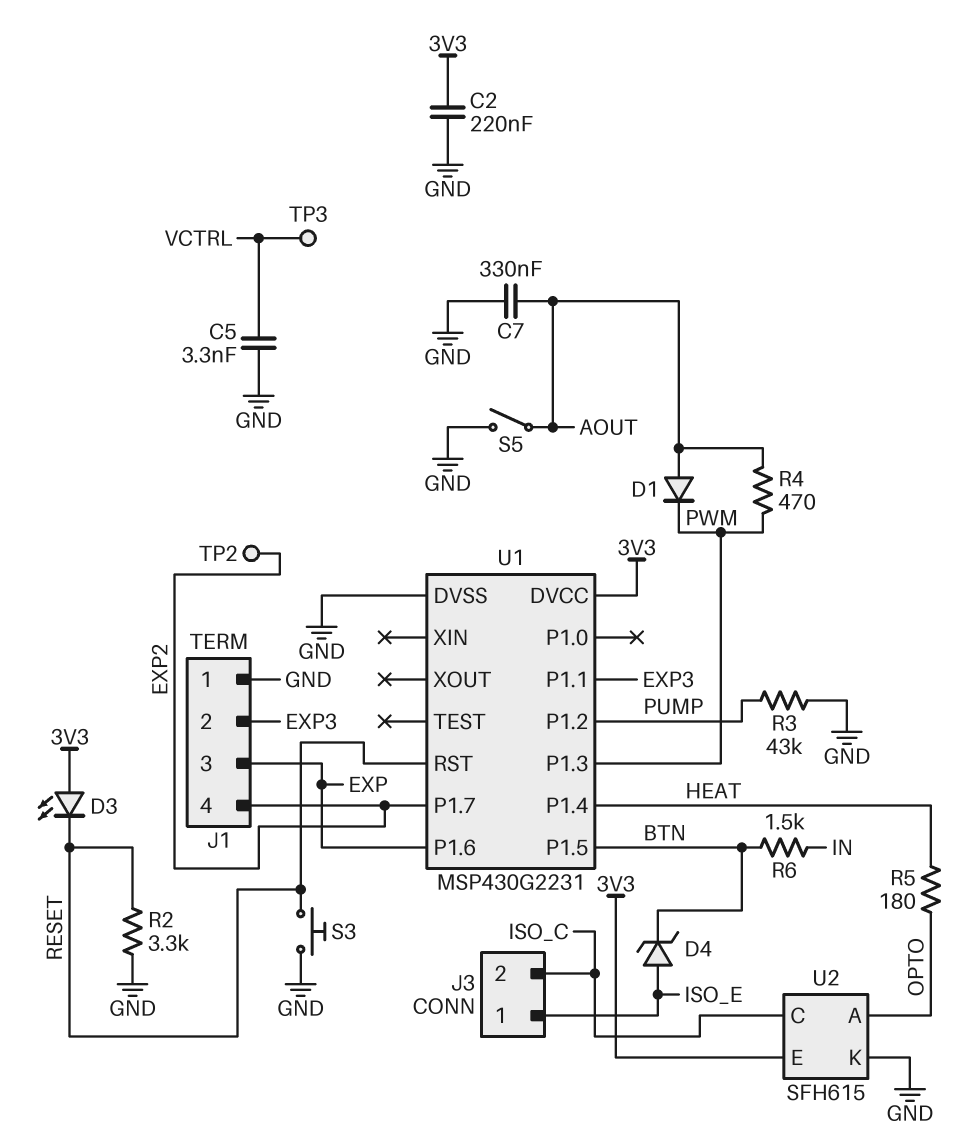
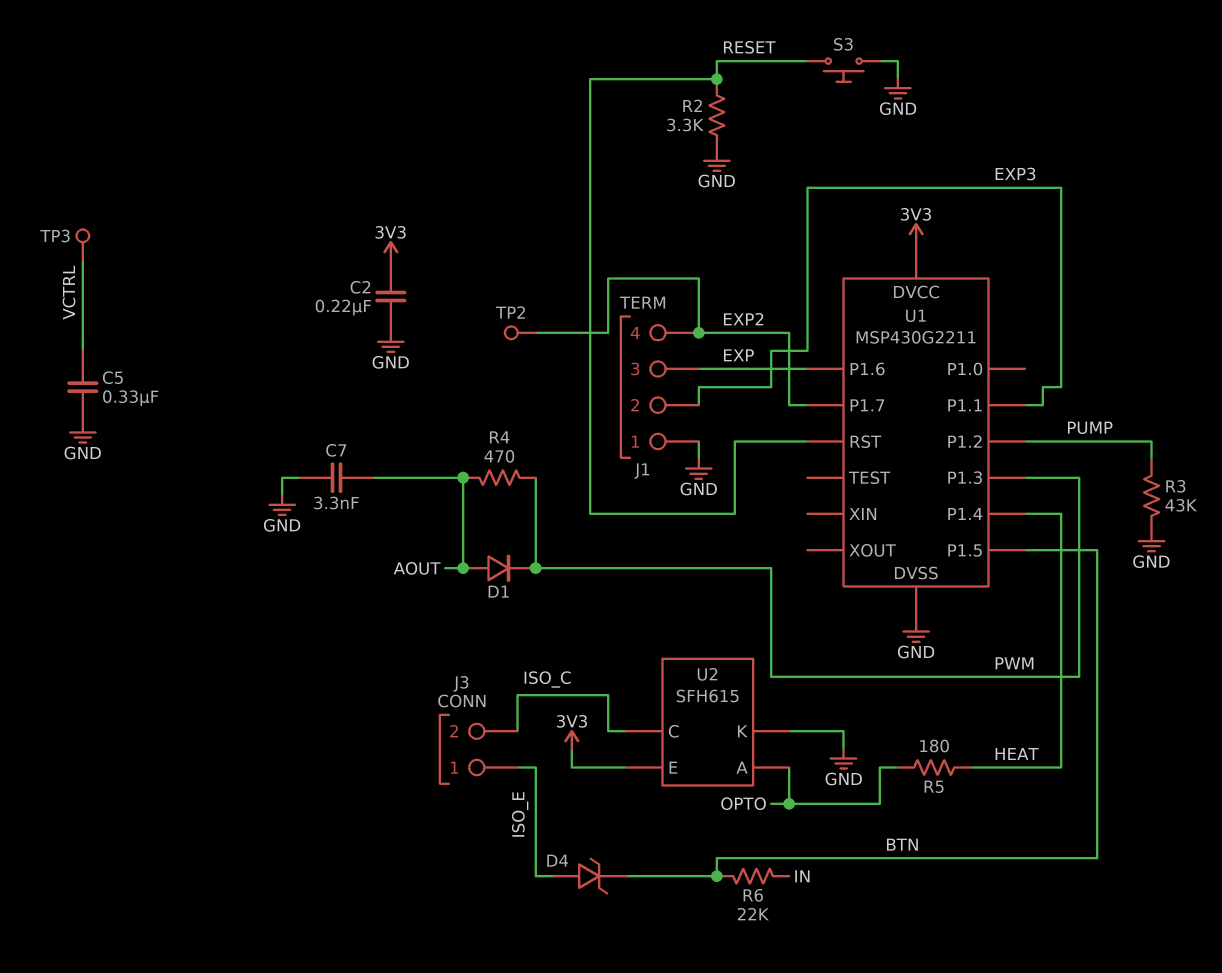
C5: 3.3nF (GND, VCTRL) -> 330nF (GND, VCTRL)
C7: 330nF (AOUT, GND) -> 3.3nF (AOUT, GND)
D3: LED (A 3V3, K RESET) -> none
R6: 1.5k (BTN, IN) -> 22k (BTN, IN)
S5: switch (AOUT, GND) -> none
U1: MSP430G2231 -> MSP430G2211

